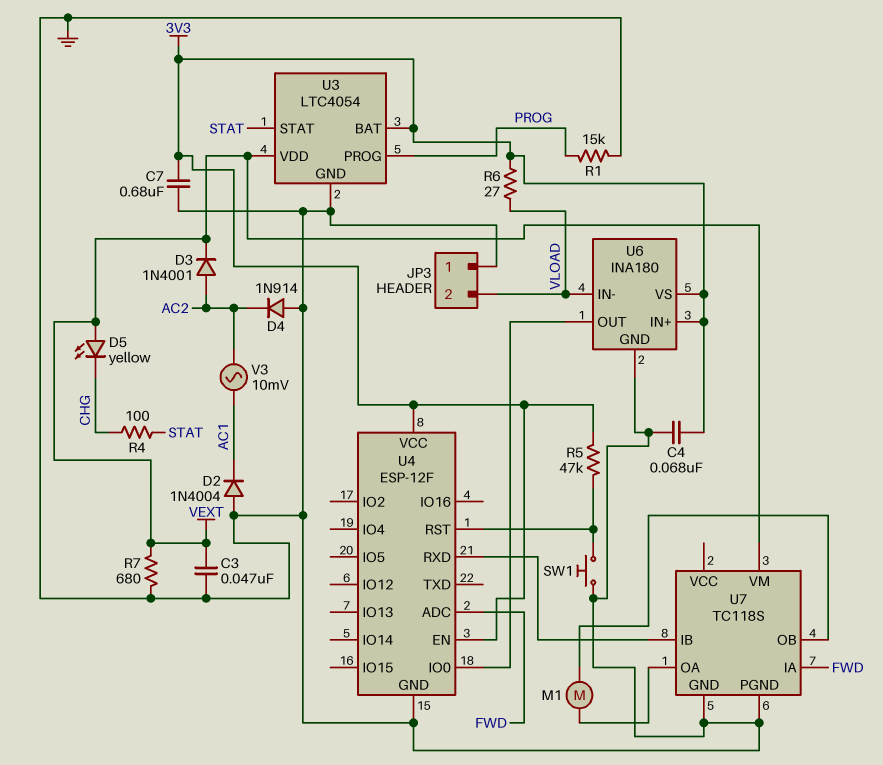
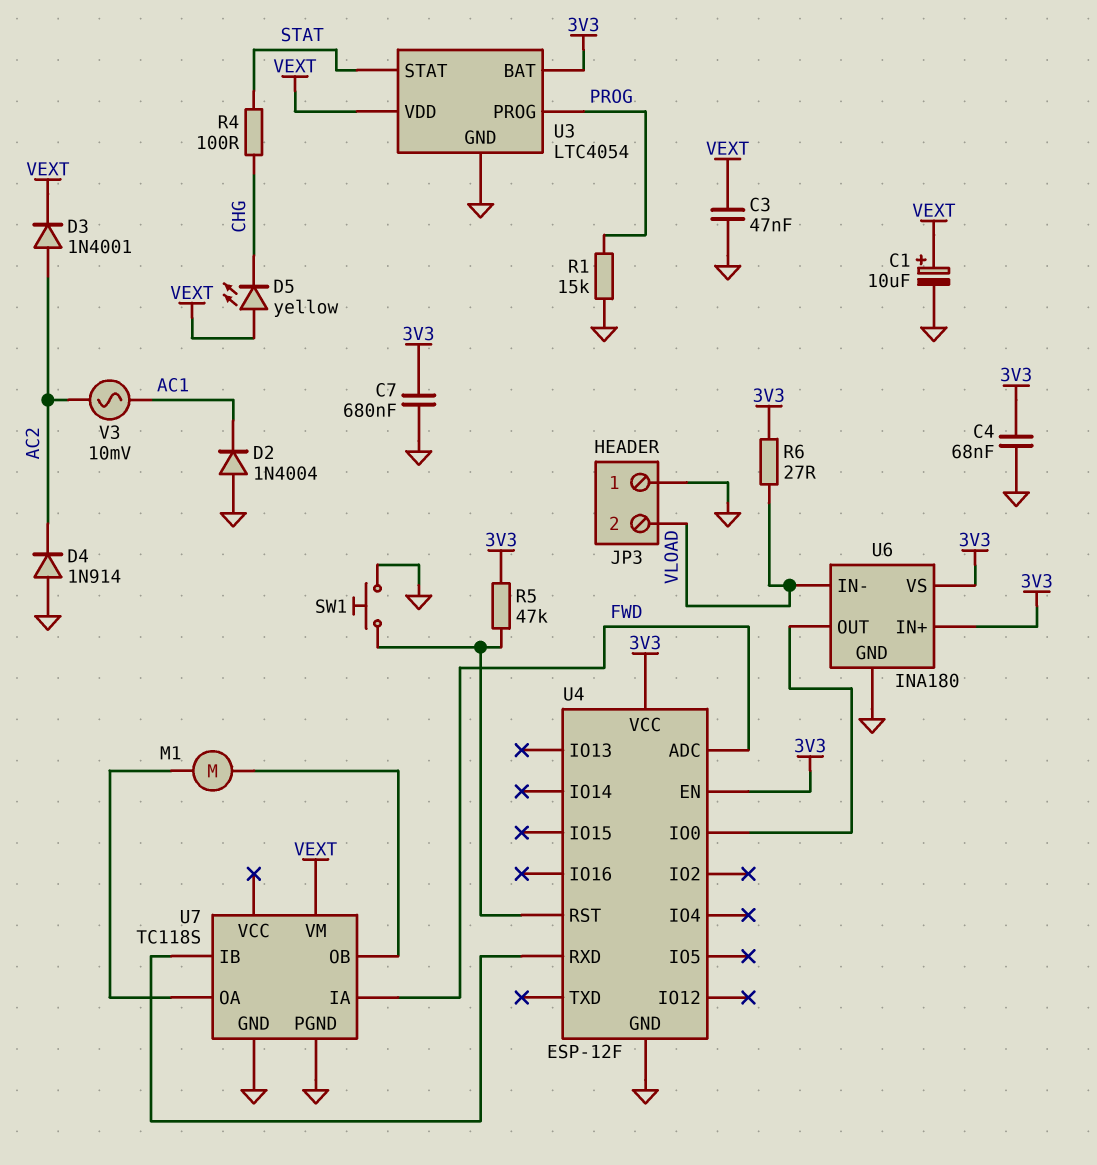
C1: none -> 10uF (plus VEXT, minus GND)
R7: 680 (GND, VEXT) -> none

